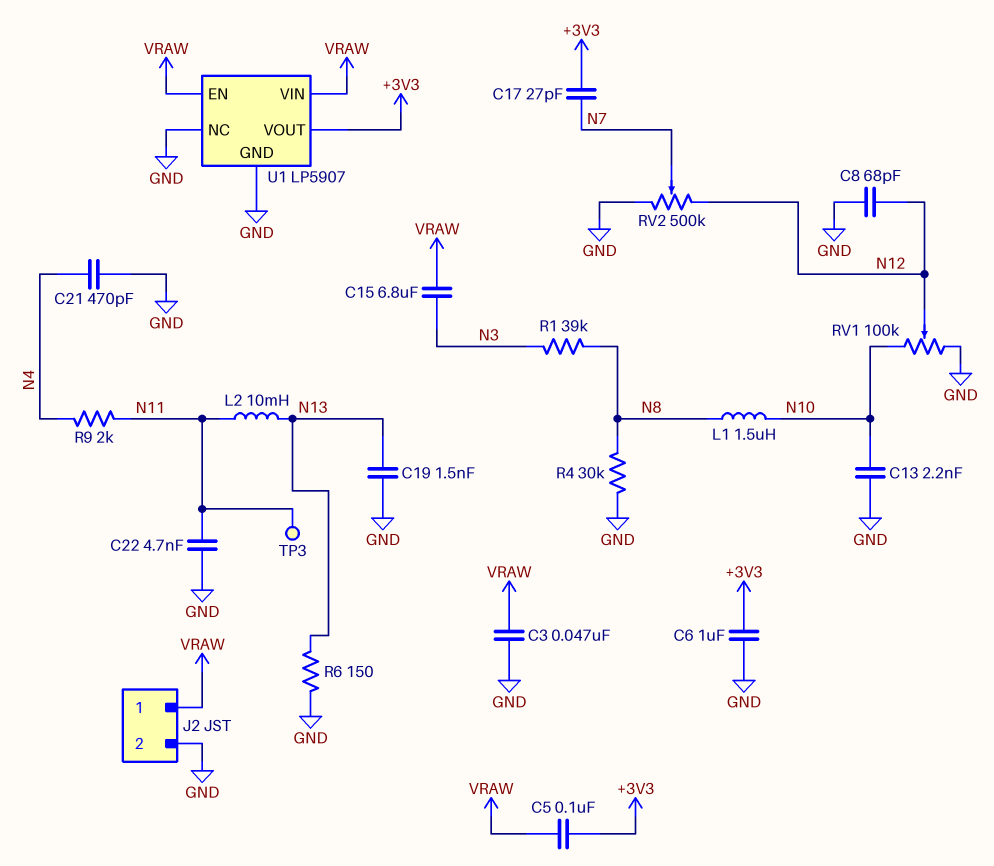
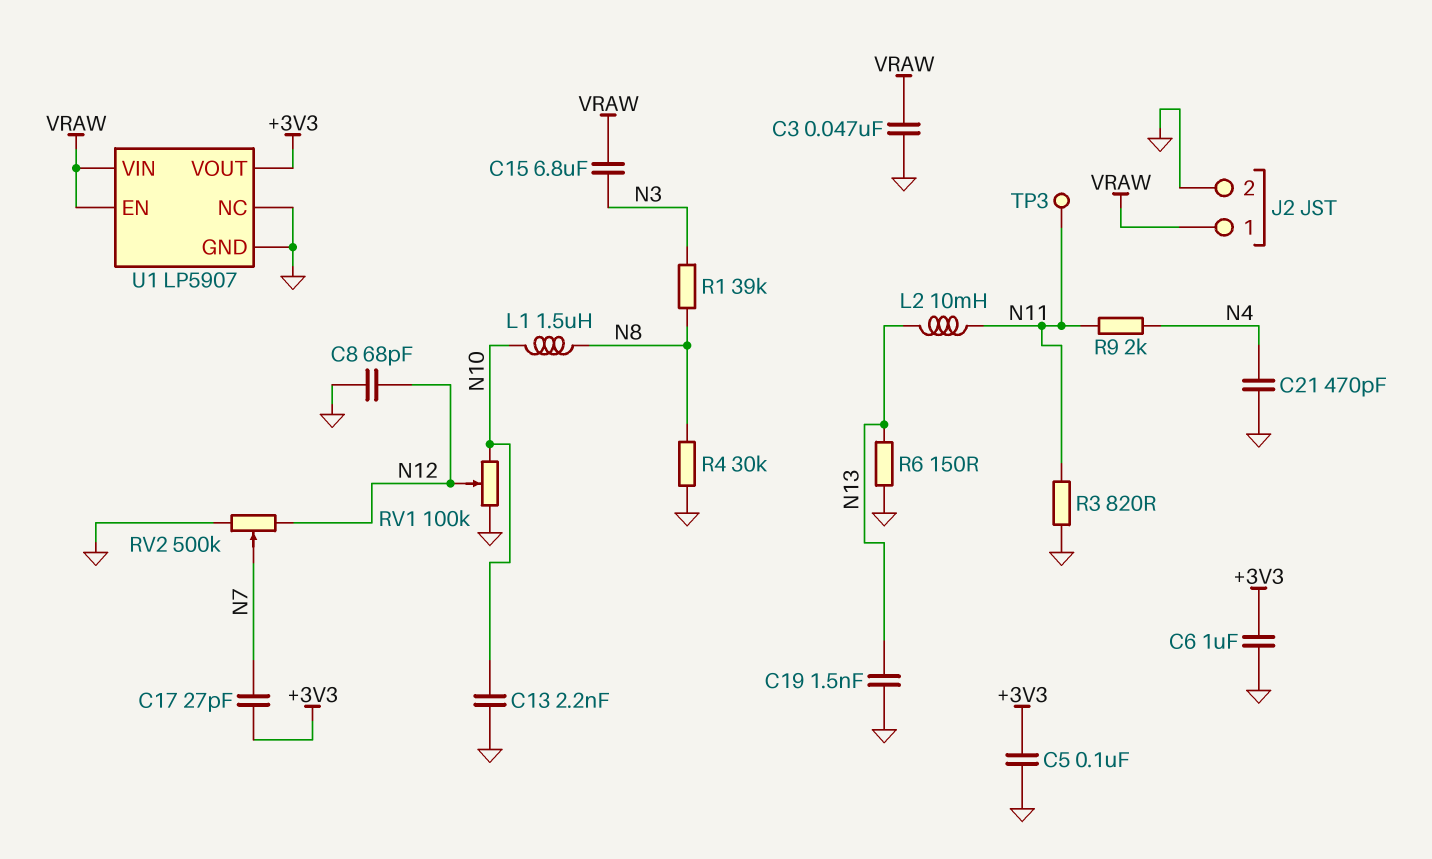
C5: 100nF (+3V3, VRAW) -> 100nF (+3V3, GND)
C22: 4.7nF (GND, N11) -> none
R3: none -> 820 (GND, N11)

